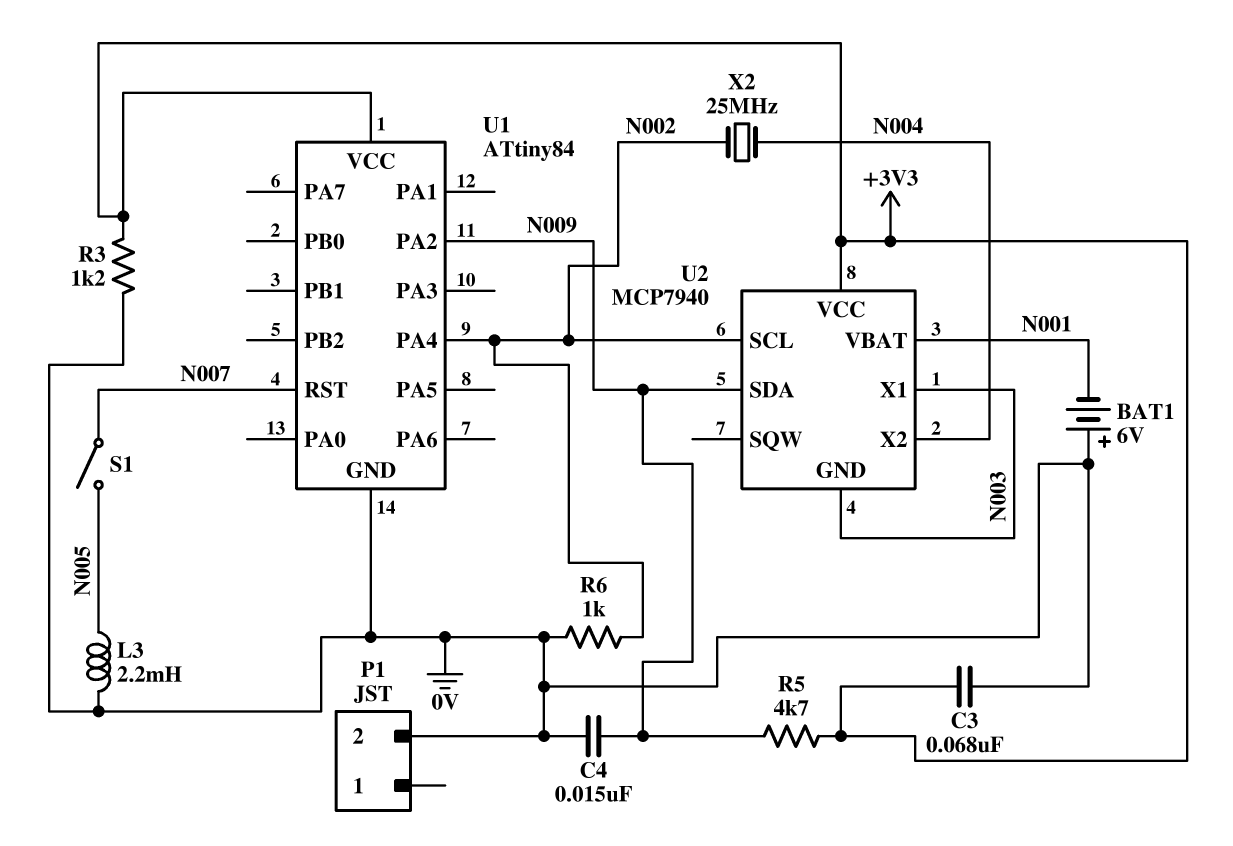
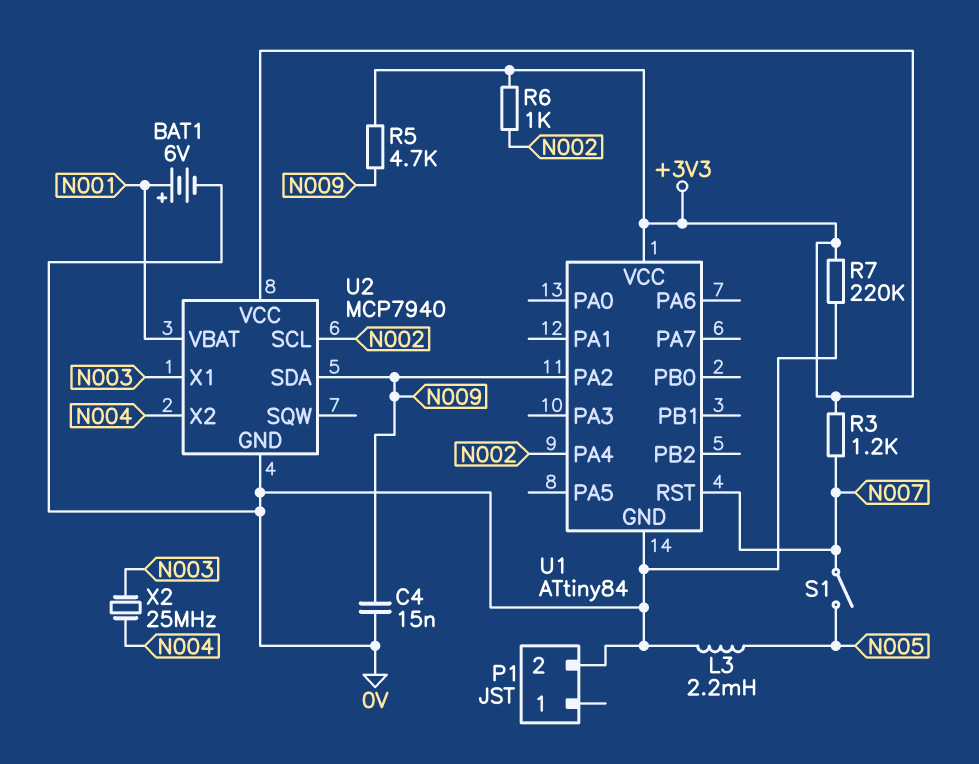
BAT1: 6V (plus 0V, minus N001) -> 6V (plus N001, minus 0V)
C3: 68nF (+3V3, 0V) -> none
R3: 1.2k (+3V3, 0V) -> 1.2k (+3V3, N007)
R6: 1k (0V, N002) -> 1k (+3V3, N002)
R7: none -> 220k (+3V3, 0V)
U2 pin GND: N003 -> 0V
X2: 25MHz (N002, N004) -> 25MHz (N003, N004)

